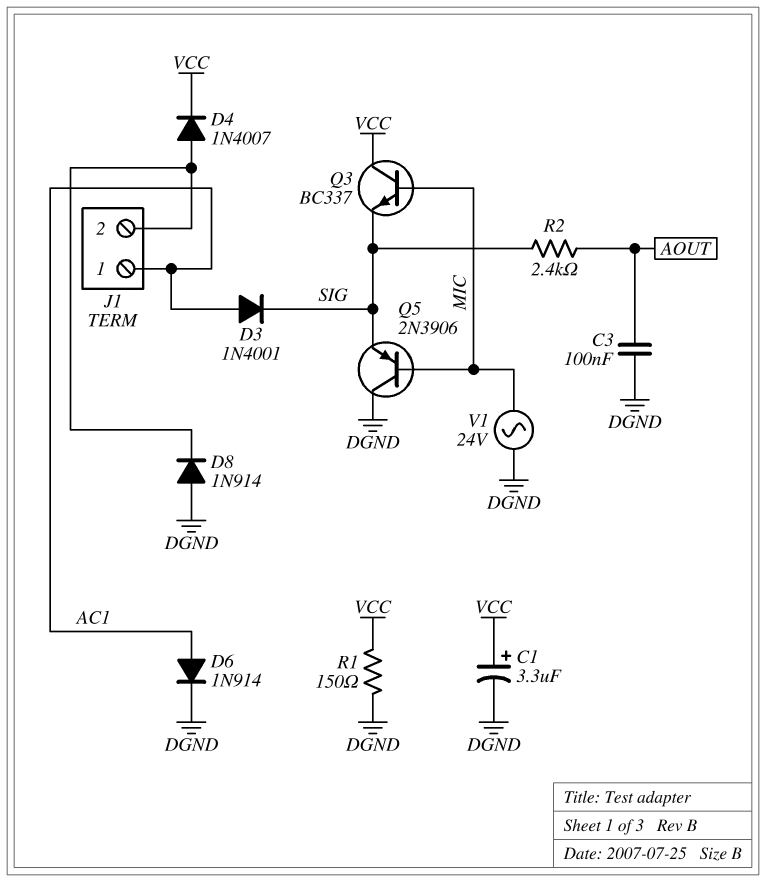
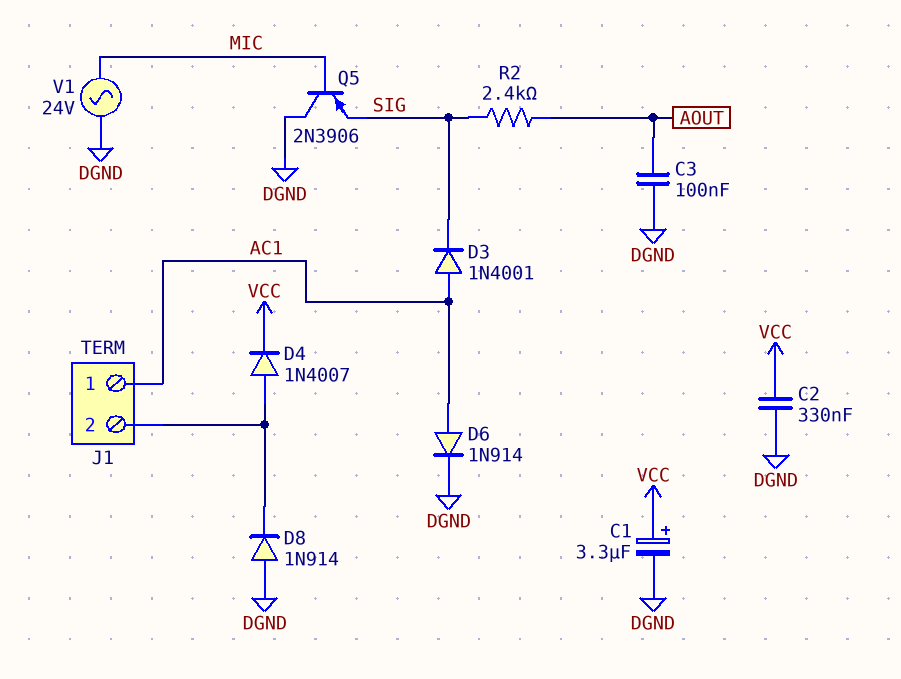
C2: none -> 330nF (DGND, VCC)
Q3: NPN BC337 (B MIC, C VCC, E SIG) -> none
R1: 150 (DGND, VCC) -> none

